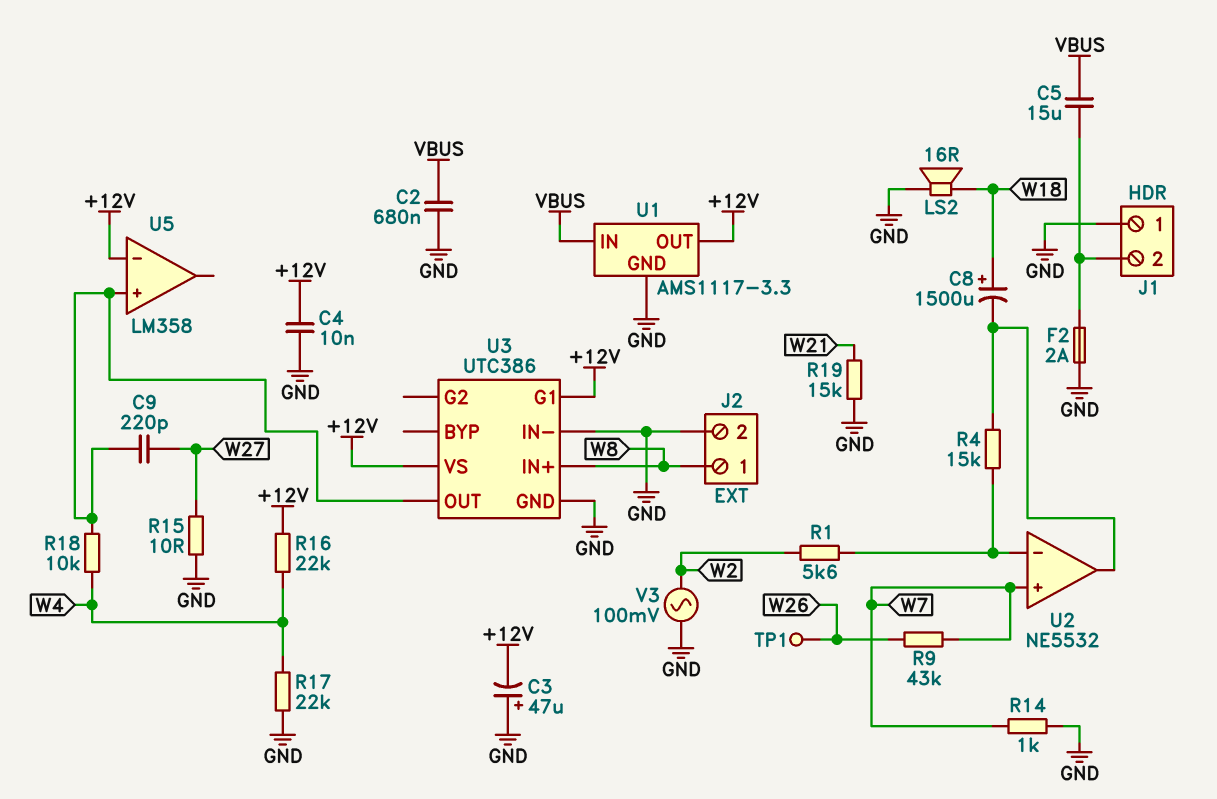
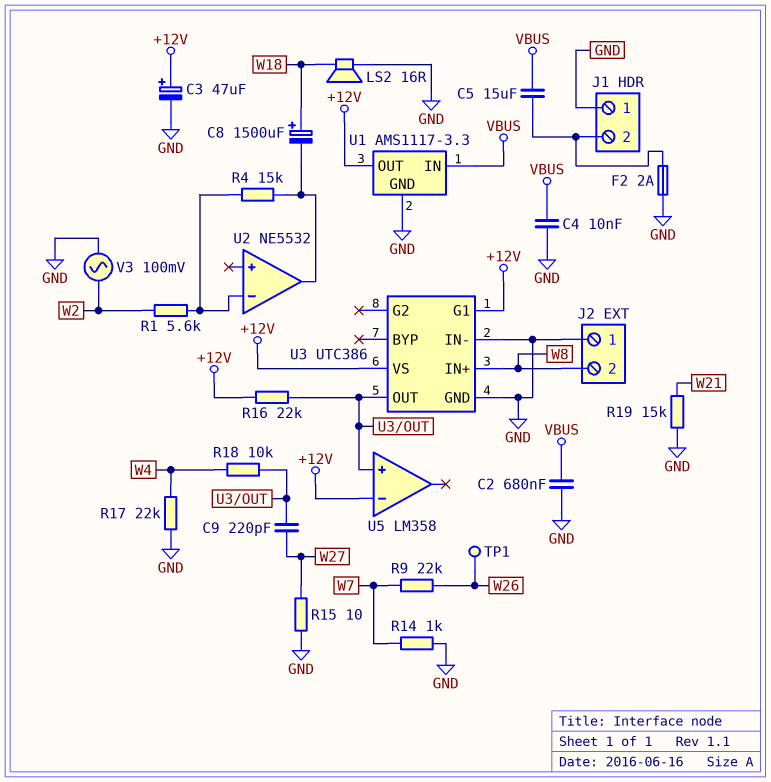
C3: 47uF (plus GND, minus +12V) -> 47uF (plus +12V, minus GND)
C4: 10nF (+12V, GND) -> 10nF (GND, VBUS)
J2 pin 1: W8 -> GND
J2 pin 2: GND -> W8
R9: 43k (W7, W26) -> 22k (W7, W26)
R16: 22k (+12V, W4) -> 22k (+12V, U3/OUT)
U2 pin in+: W7 -> none

